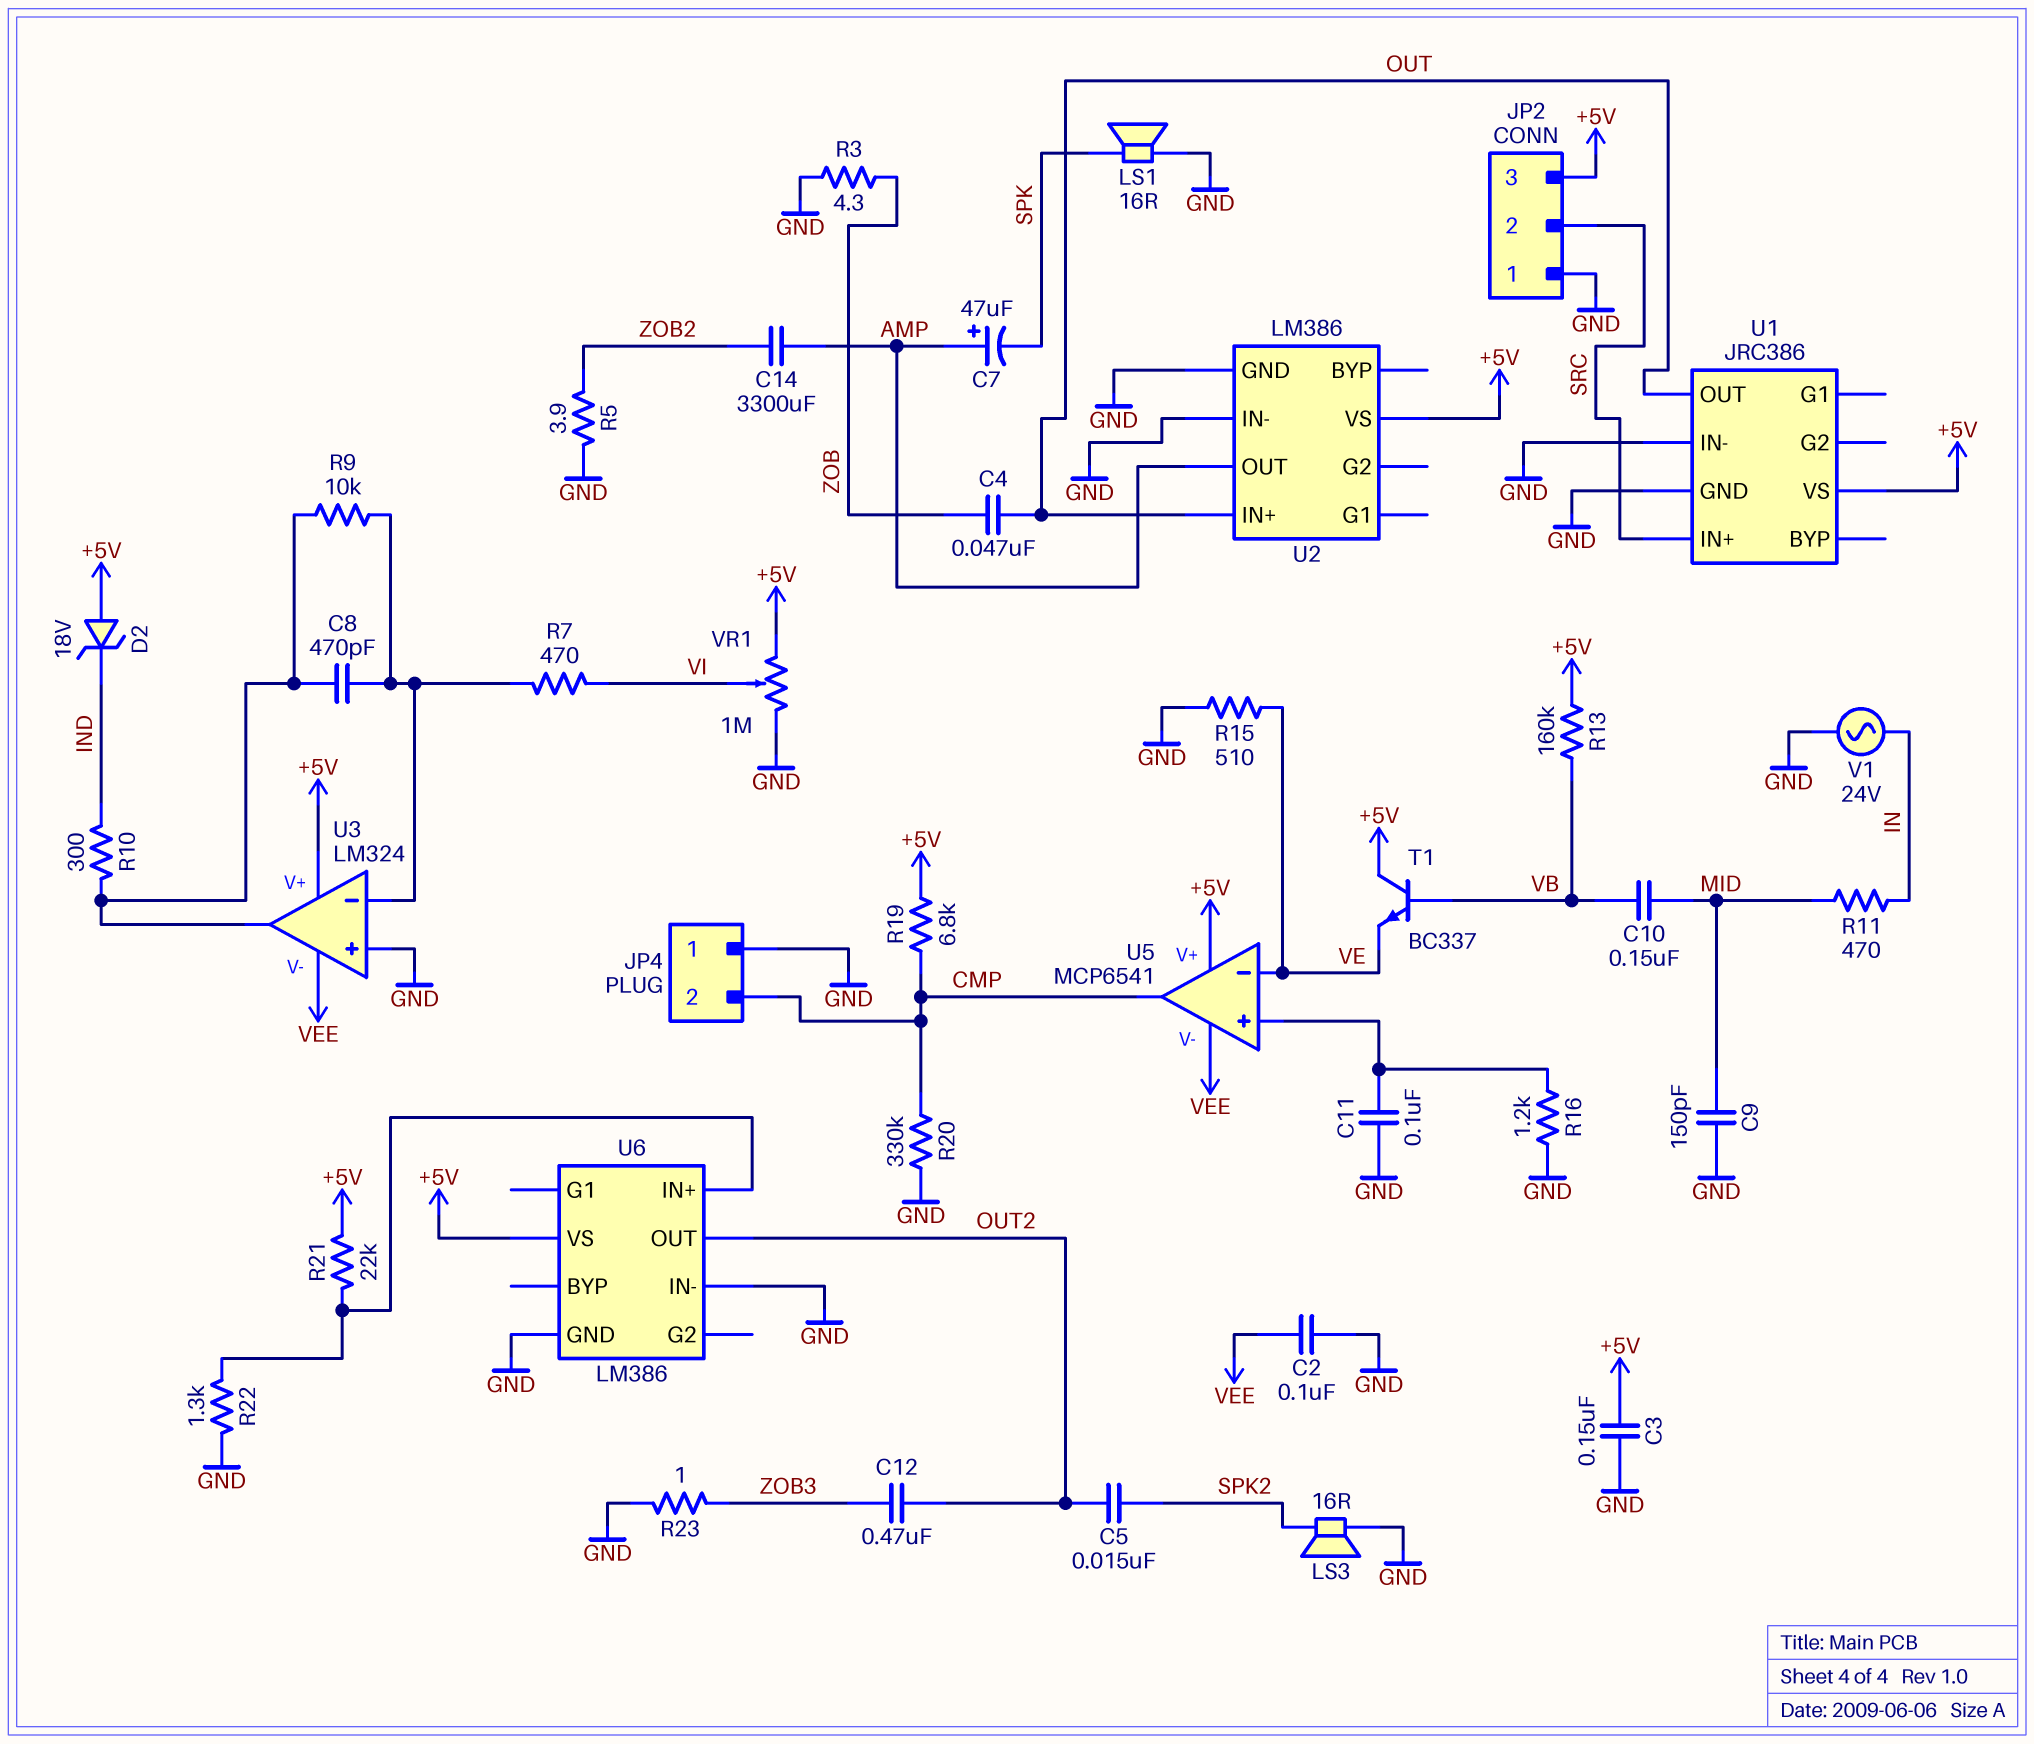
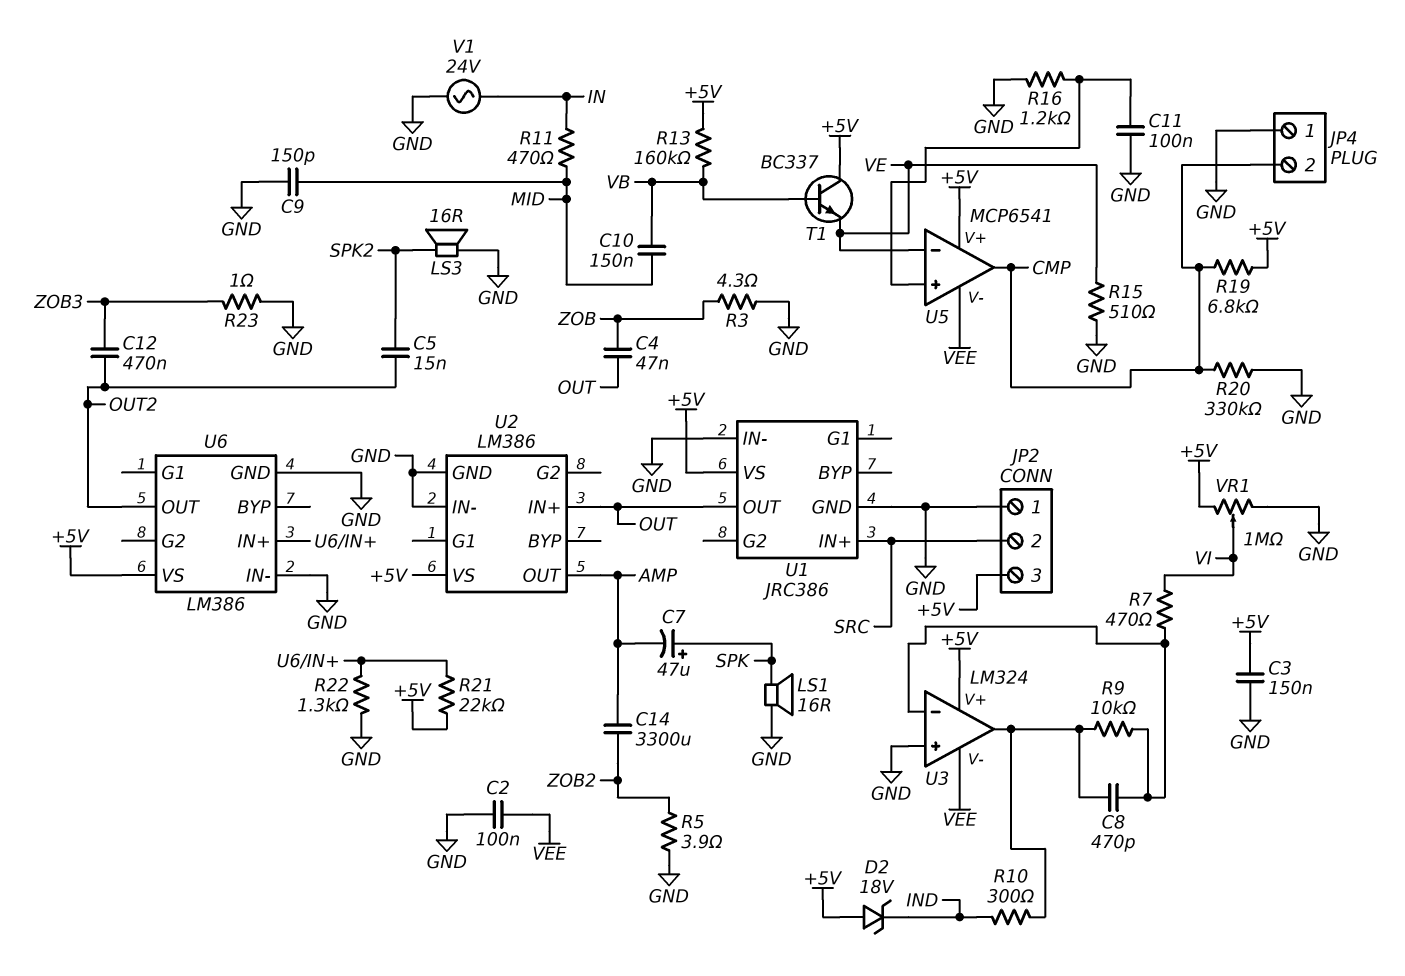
C7: 47uF (plus AMP, minus SPK) -> 47uF (plus SPK, minus AMP)

